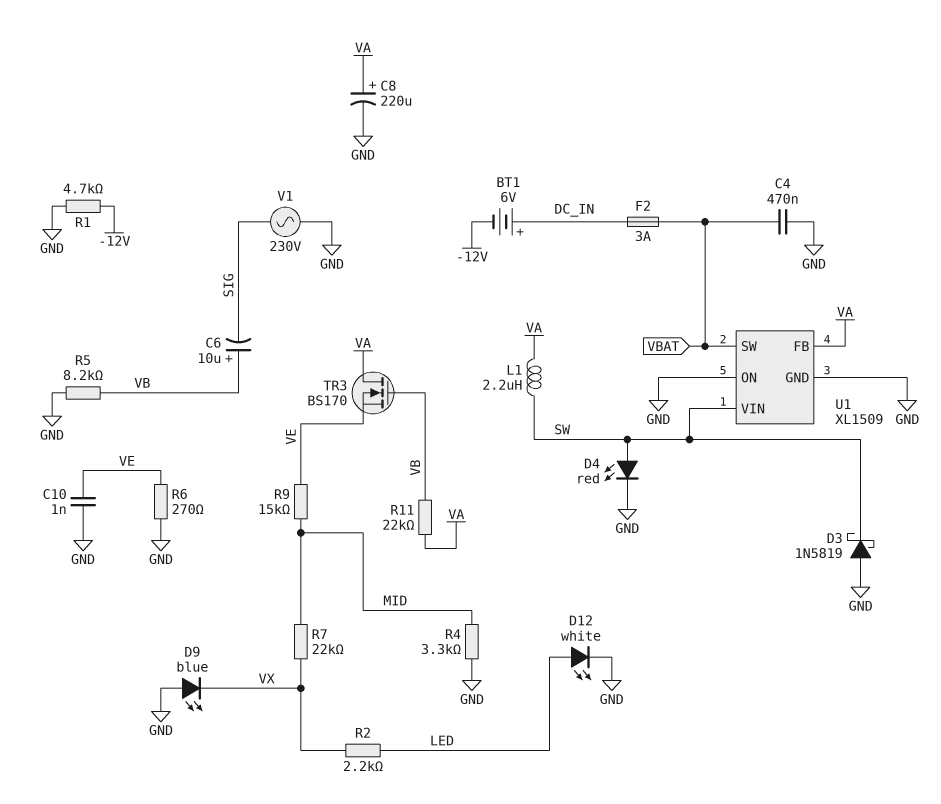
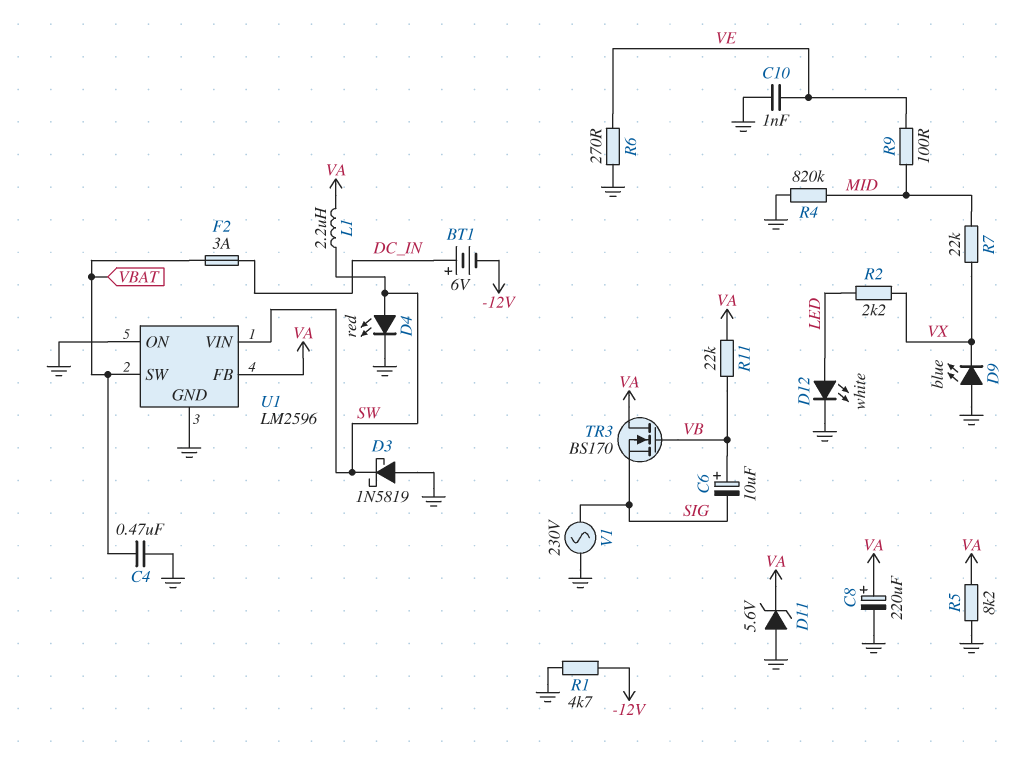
D11: none -> zener 5.6V (A GND, K VA)
R4: 3.3k (GND, MID) -> 820k (GND, MID)
R5: 8.2k (GND, VB) -> 8.2k (GND, VA)
R9: 15k (MID, VE) -> 100 (MID, VE)
TR3: NMOS BS170 (G VB, D VA, S VE) -> NMOS BS170 (G VB, D VA, S SIG)
U1: XL1509 -> LM2596

